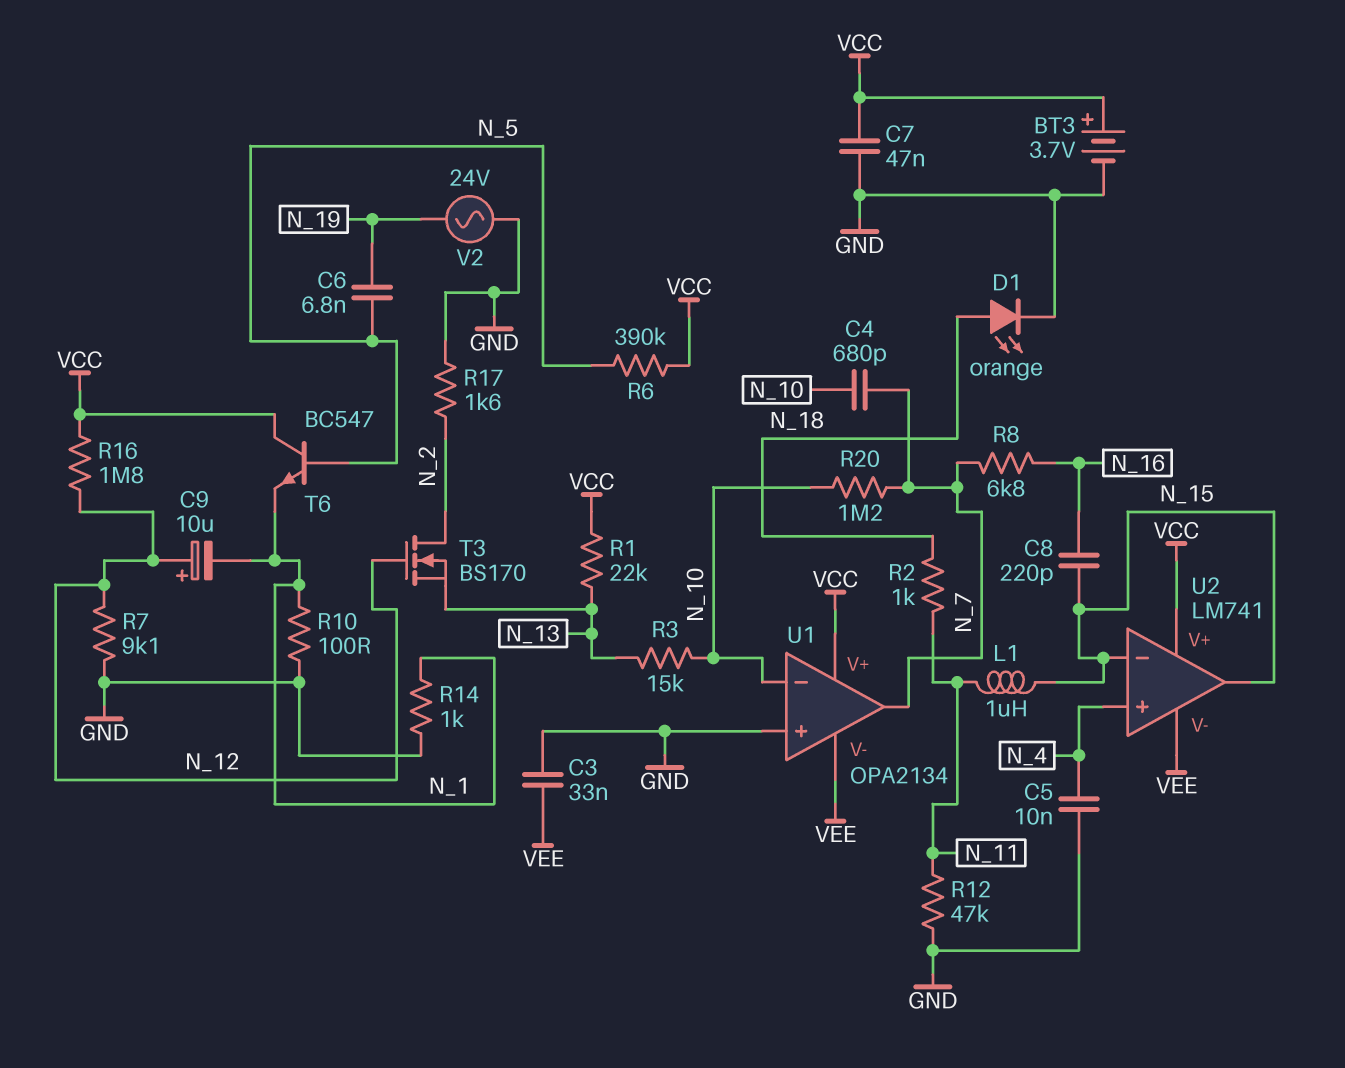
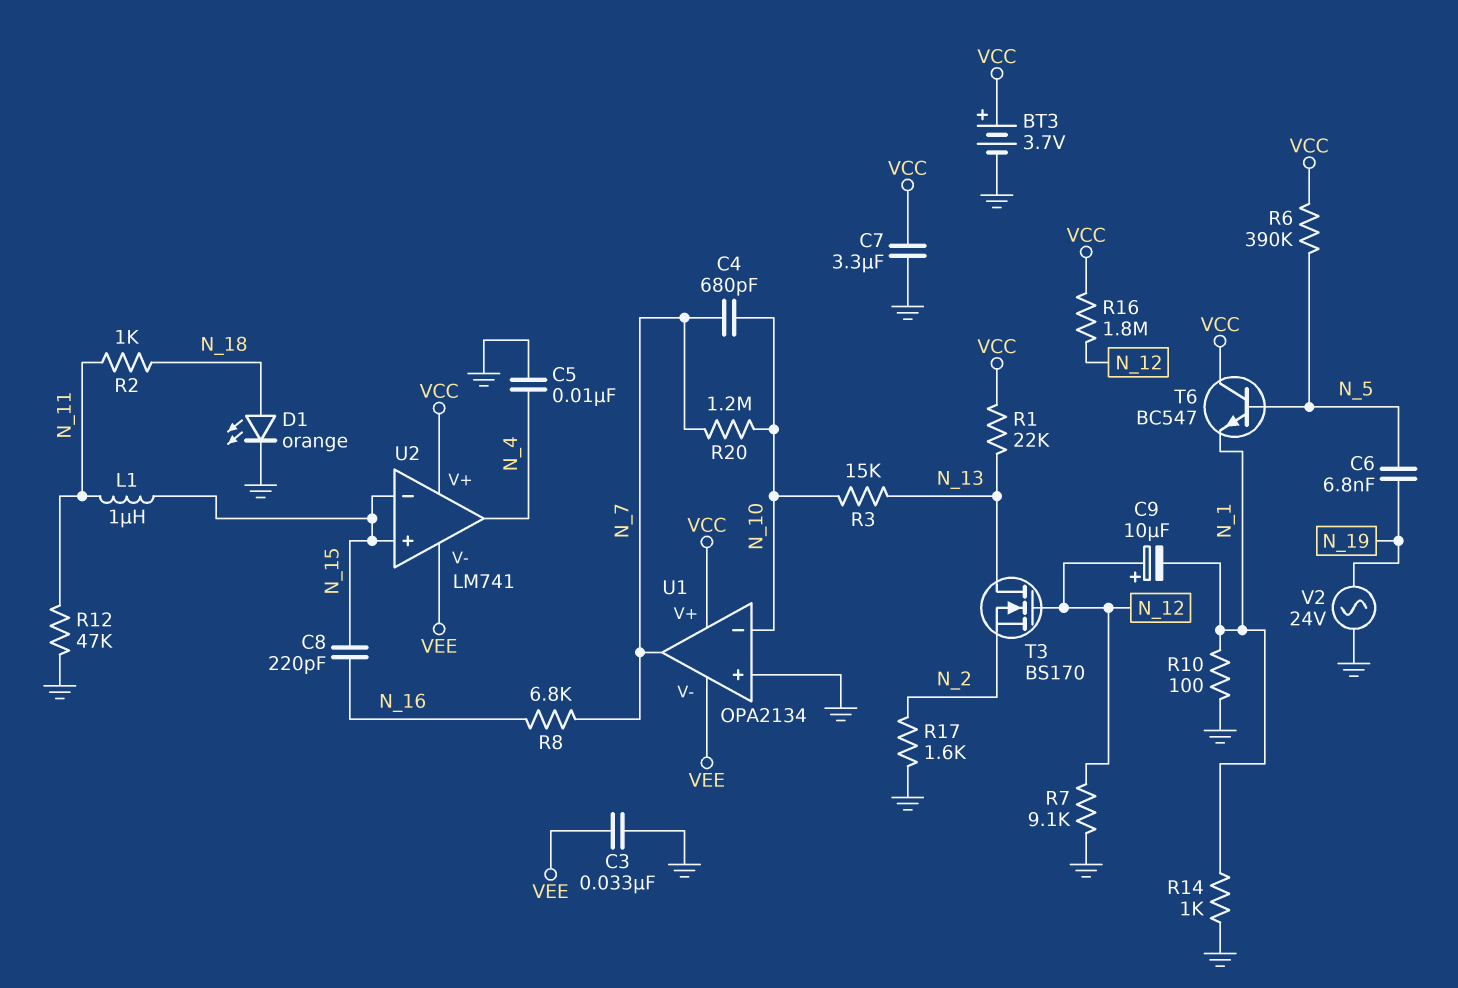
C7: 47nF (GND, VCC) -> 3.3uF (GND, VCC)
T3: NMOS BS170 (G N_12, D N_2, S N_13) -> NMOS BS170 (G N_12, D N_13, S N_2)
U2 pin in+: N_4 -> N_15
U2 pin out: N_15 -> N_4

